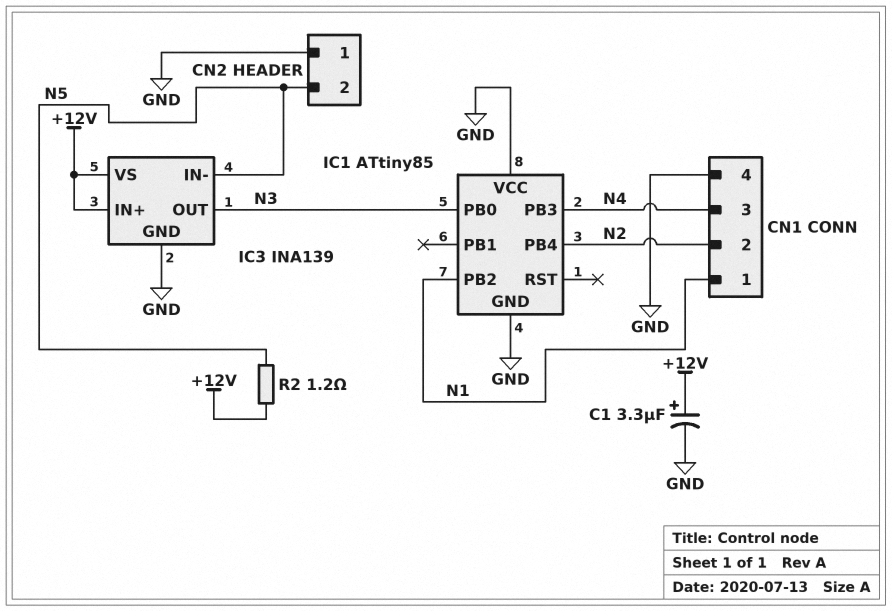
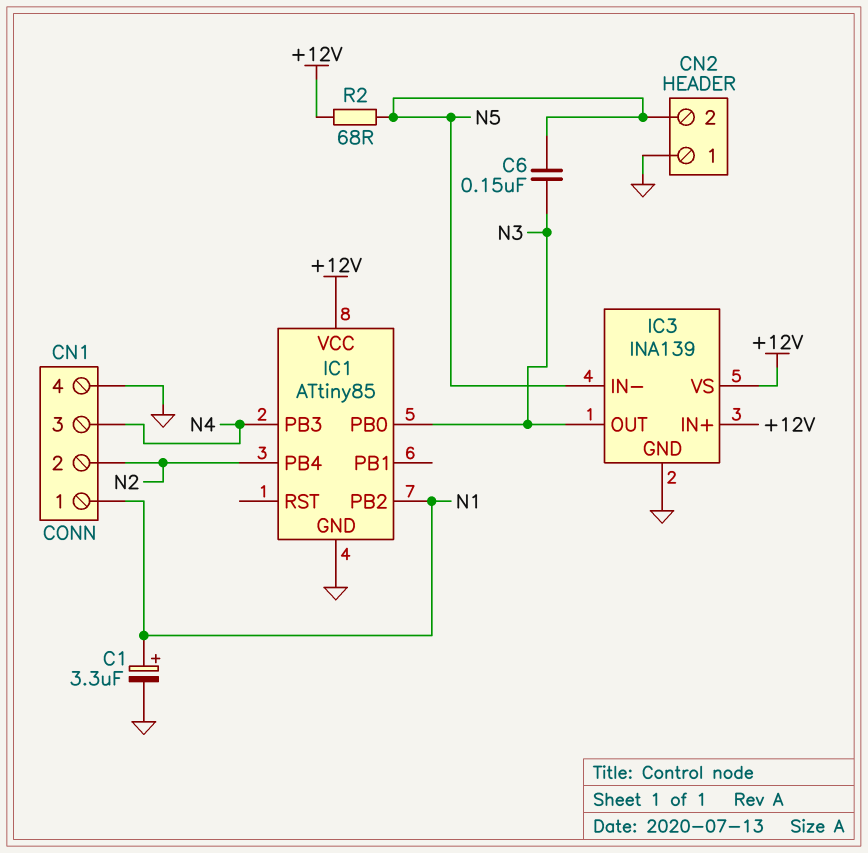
C1: 3.3uF (plus +12V, minus GND) -> 3.3uF (plus N1, minus GND)
C6: none -> 150nF (N3, N5)
IC1 pin VCC: GND -> +12V
R2: 1.2 (+12V, N5) -> 68 (+12V, N5)

